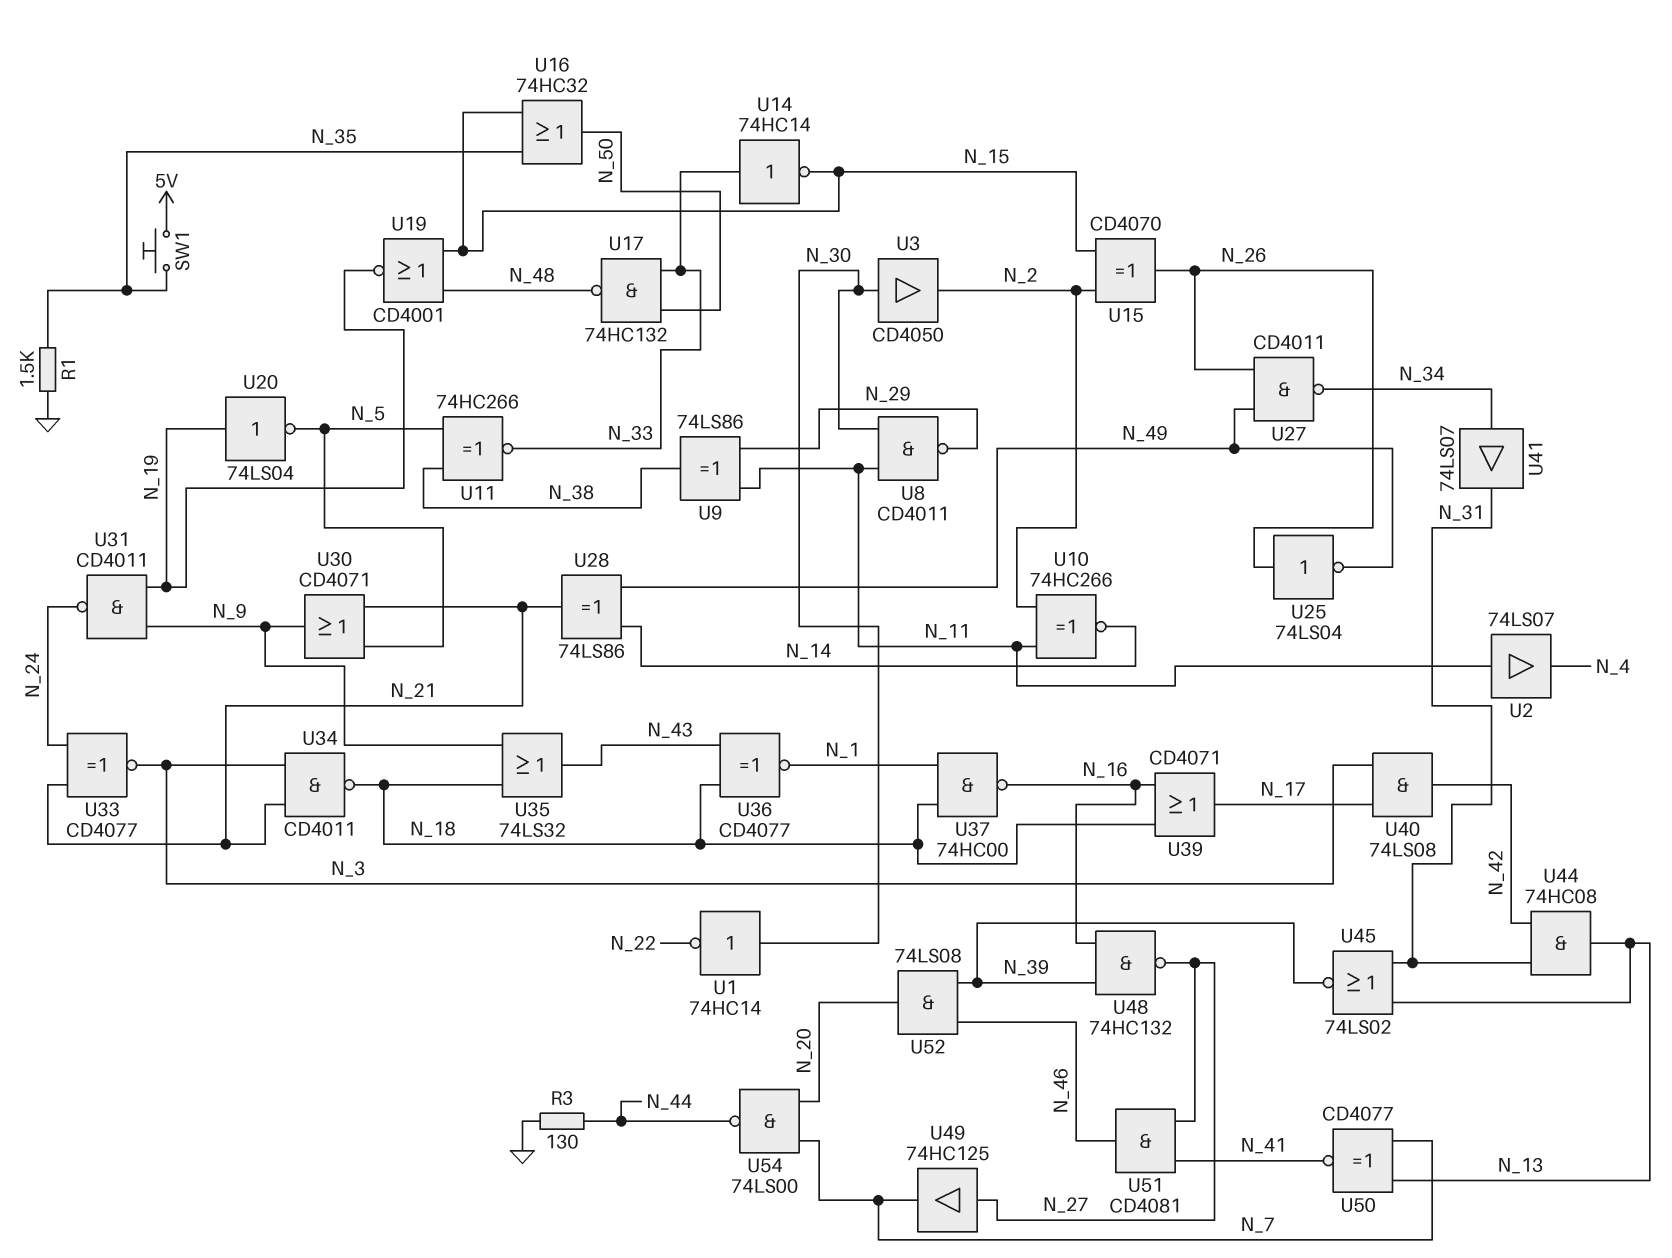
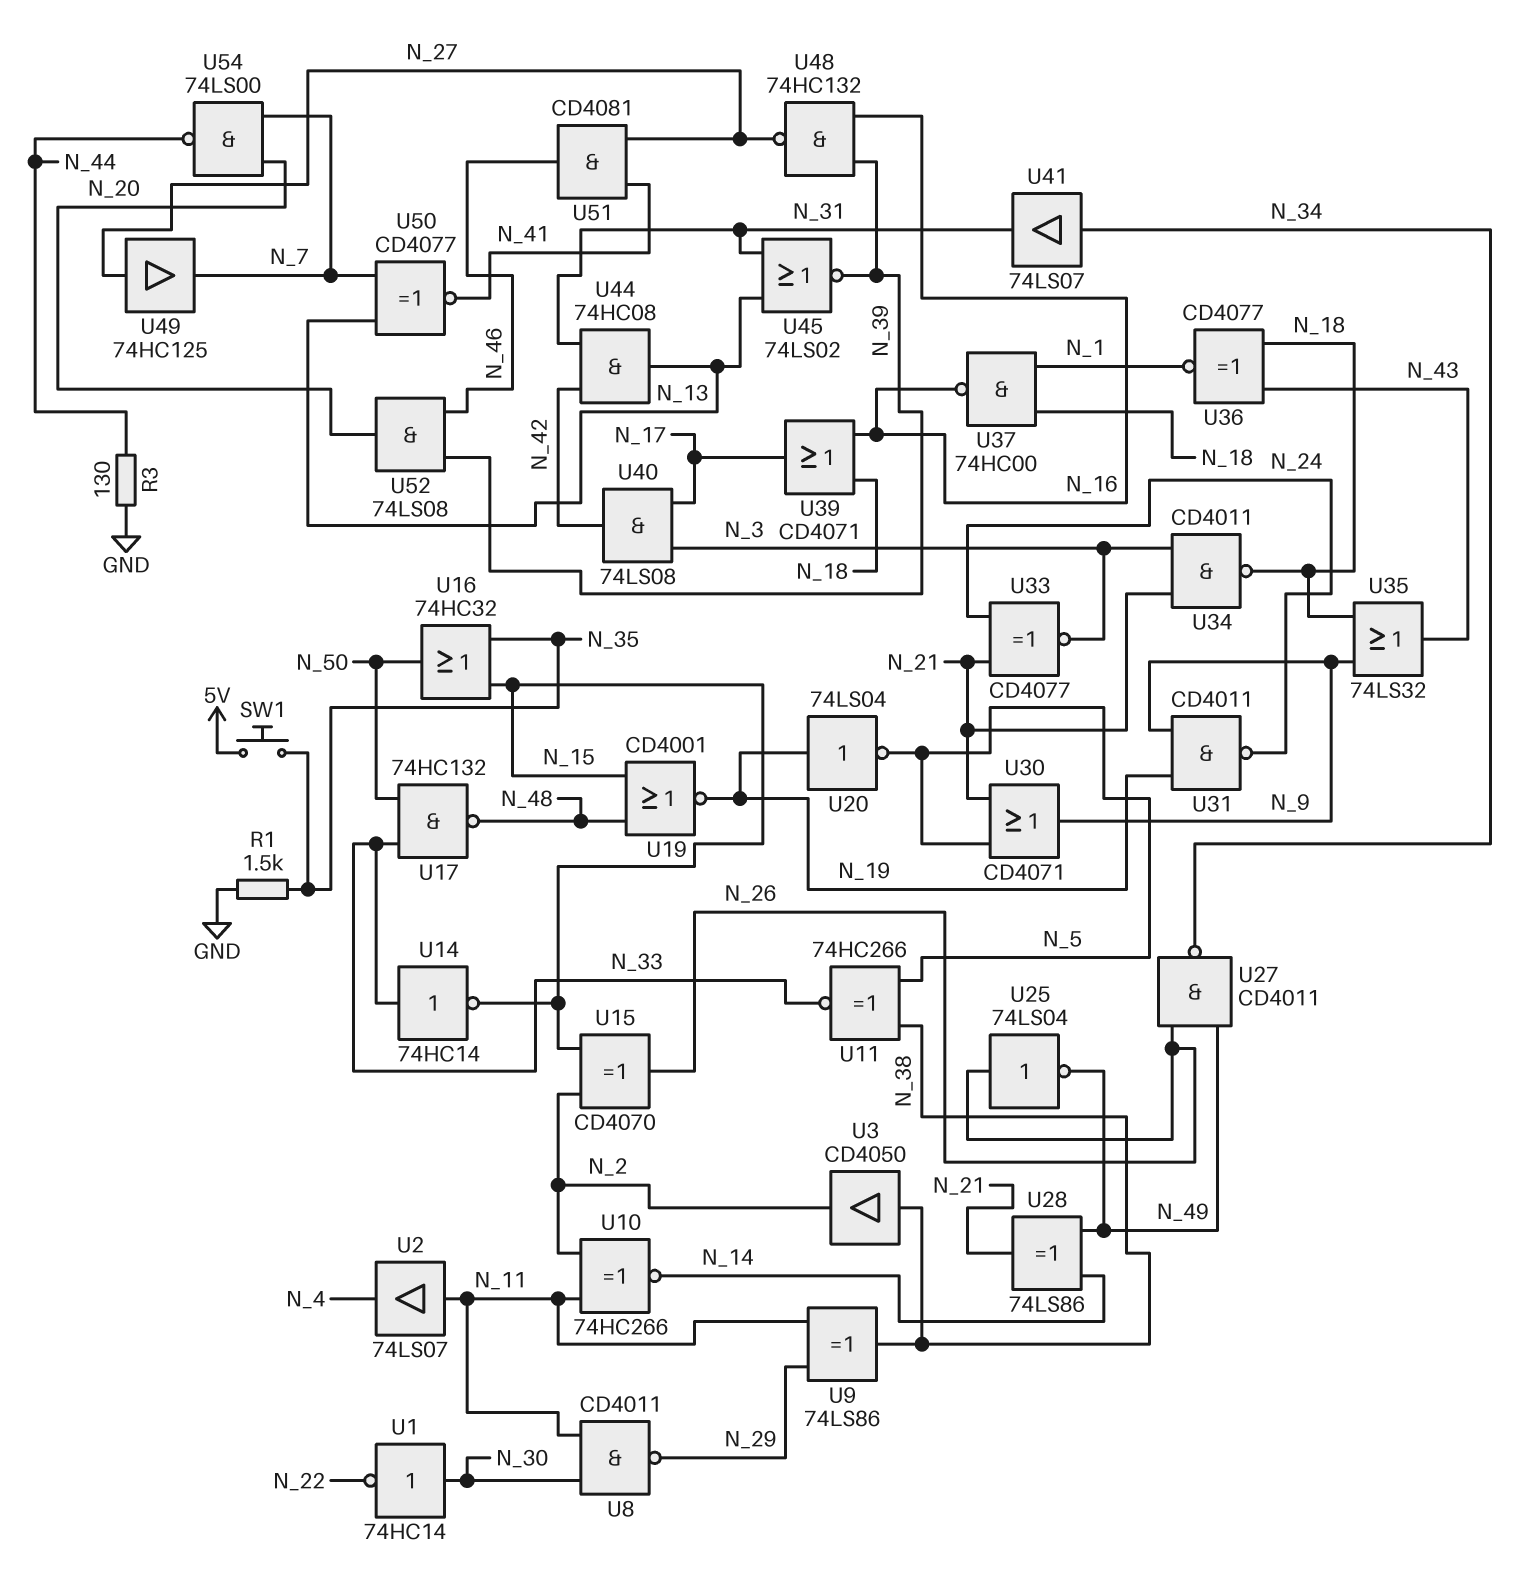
U3: buffer CD4050 (in N_30, out N_2) -> buffer CD4050 (in N_38, out N_2)

